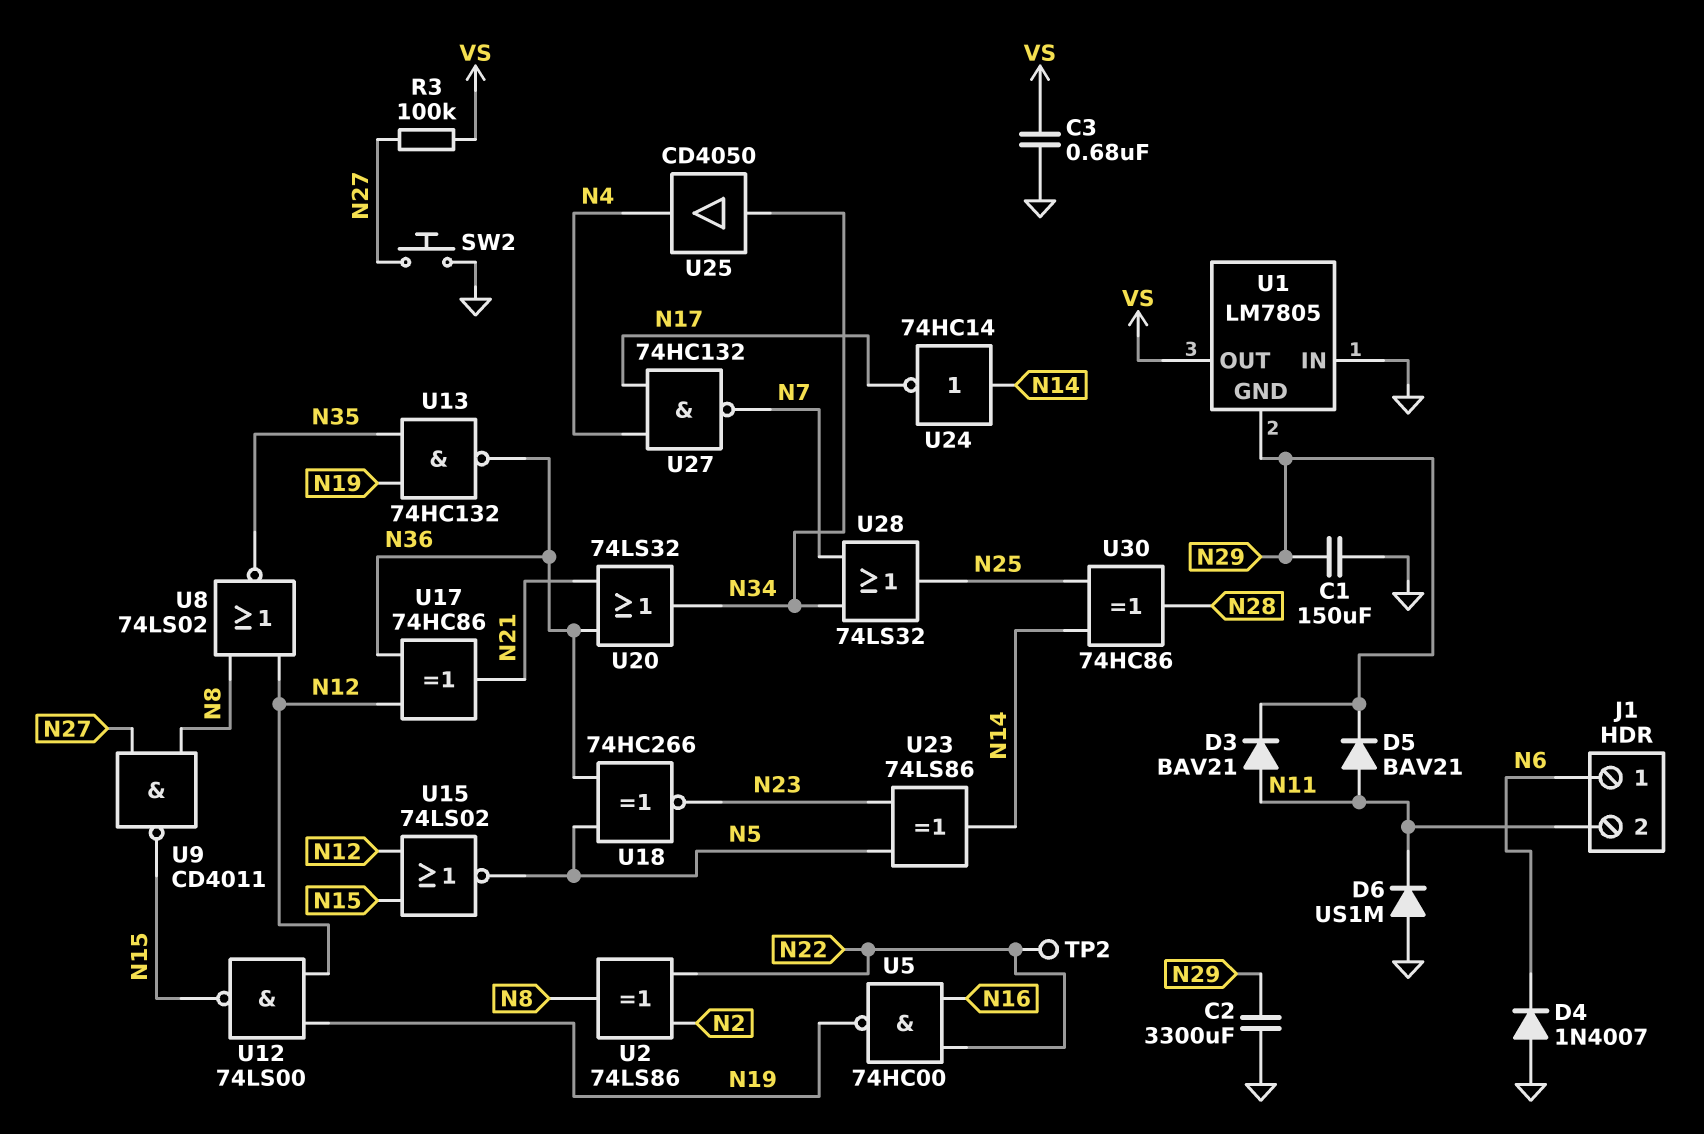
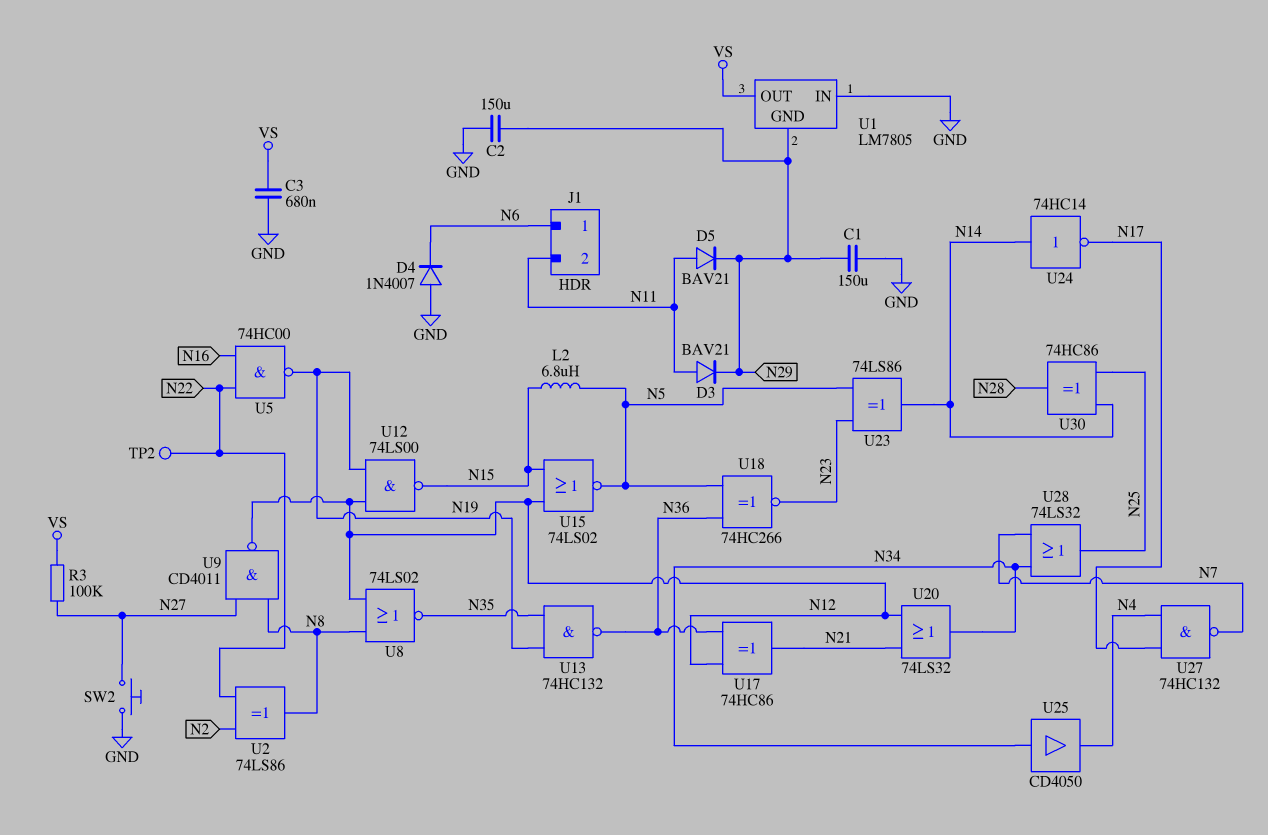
C2: 3300uF (GND, N29) -> 150uF (GND, N29)
D6: diode US1M (A GND, K N11) -> none
L2: none -> 6.8uH (N5, N15)
U9: NAND CD4011 (in N8, in N27, out N15) -> NAND CD4011 (in N8, in N27, out N12)
U20: OR 74LS32 (in N21, in N36, out N34) -> OR 74LS32 (in N12, in N21, out N34)

